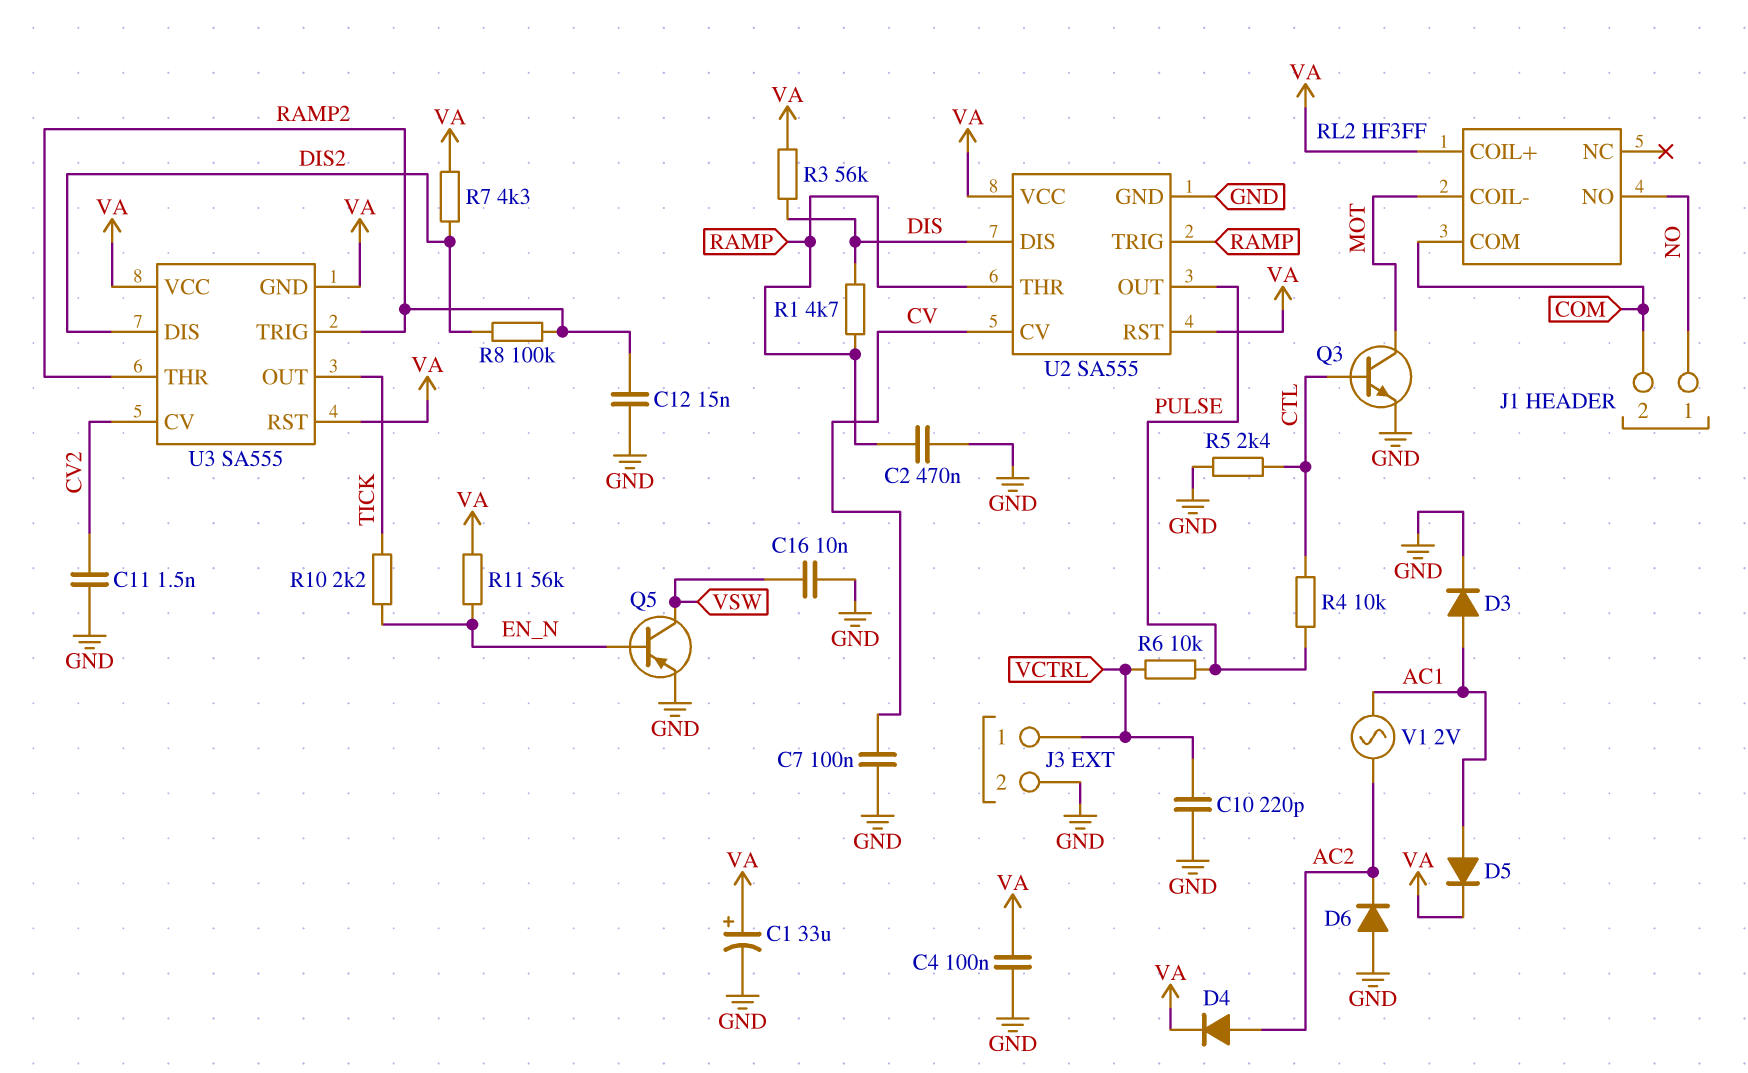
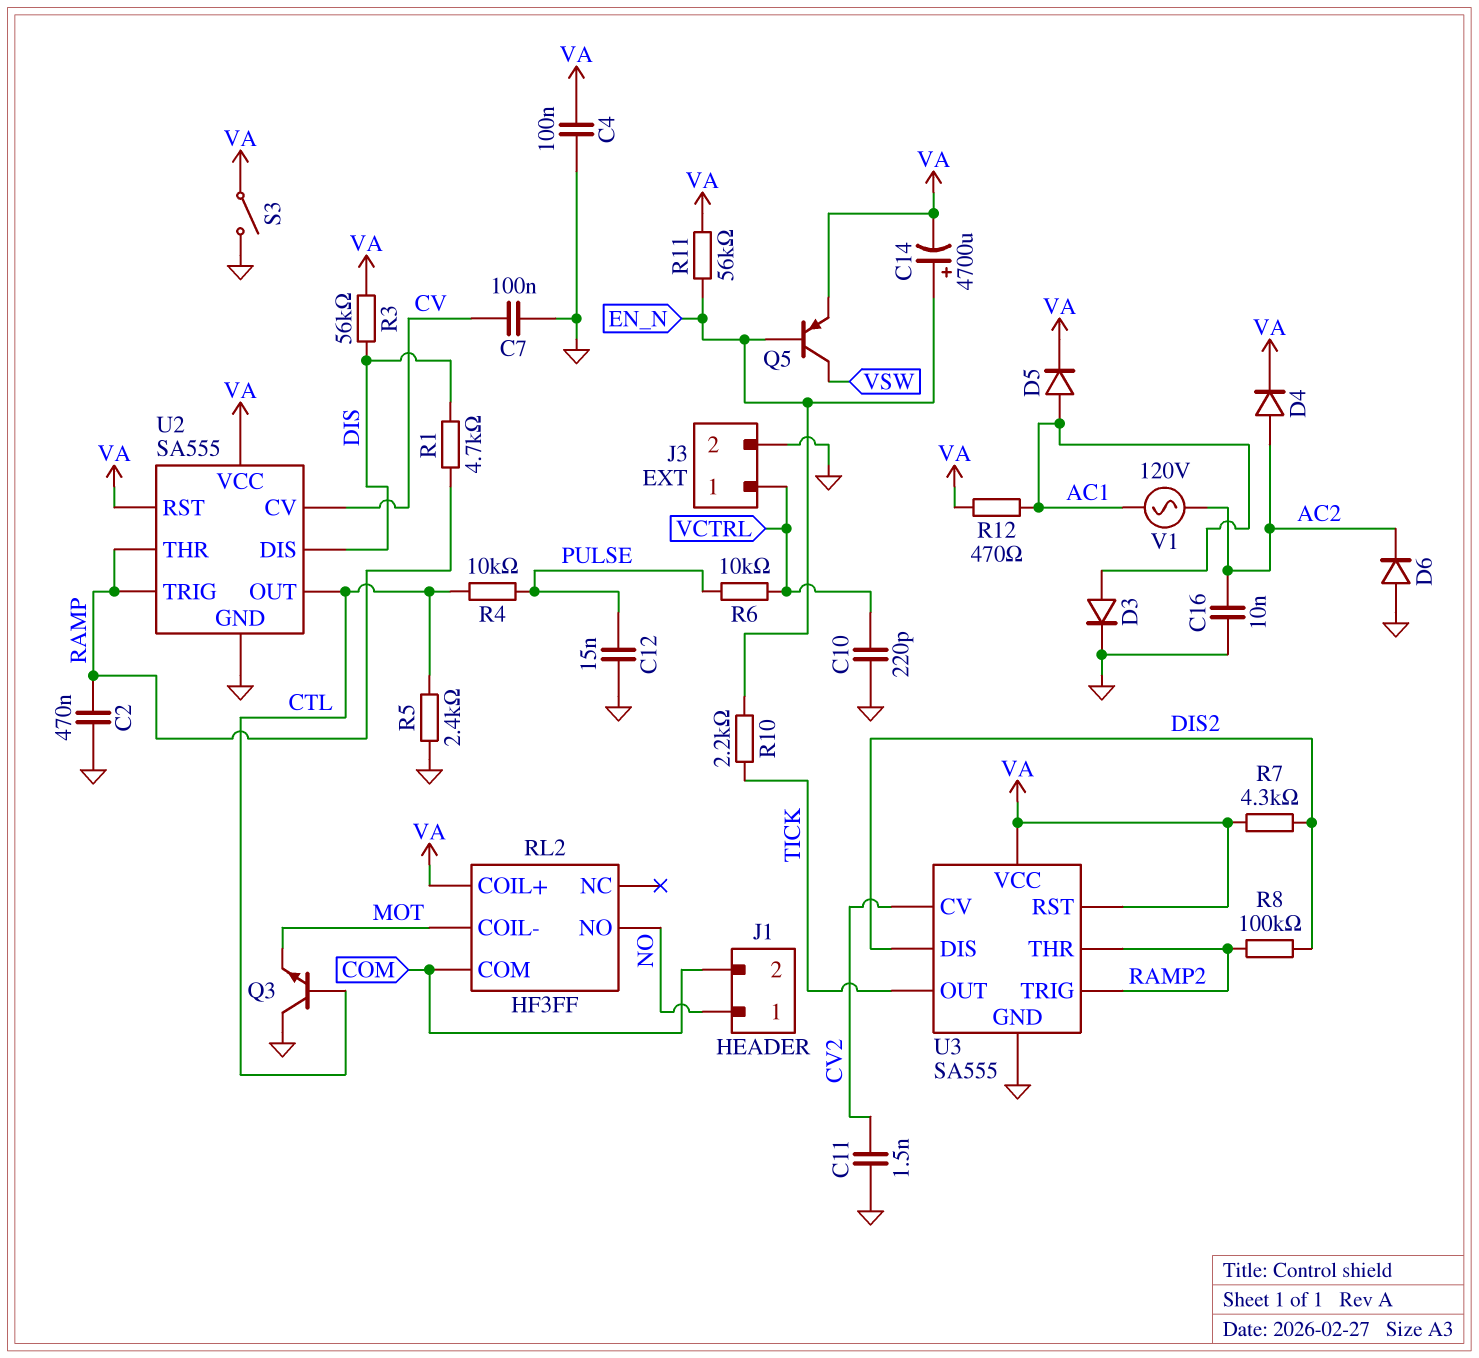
C1: 33uF (plus VA, minus GND) -> none
C12: 15nF (GND, RAMP2) -> 15nF (GND, PULSE)
C14: none -> 4700uF (plus EN_N, minus VA)
C16: 10nF (GND, VSW) -> 10nF (AC2, GND)
Q3: NPN (B CTL, C MOT, E GND) -> NPN (B CTL, C GND, E MOT)
Q5: PNP (B EN_N, C VSW, E GND) -> PNP (B EN_N, C VSW, E VA)
R12: none -> 470 (AC1, VA)
S3: none -> switch (GND, VA)
U2 pin OUT: PULSE -> CTL
U3 pin GND: VA -> GND
V1: AC 2V (AC1, AC2) -> AC 120V (AC1, AC2)

